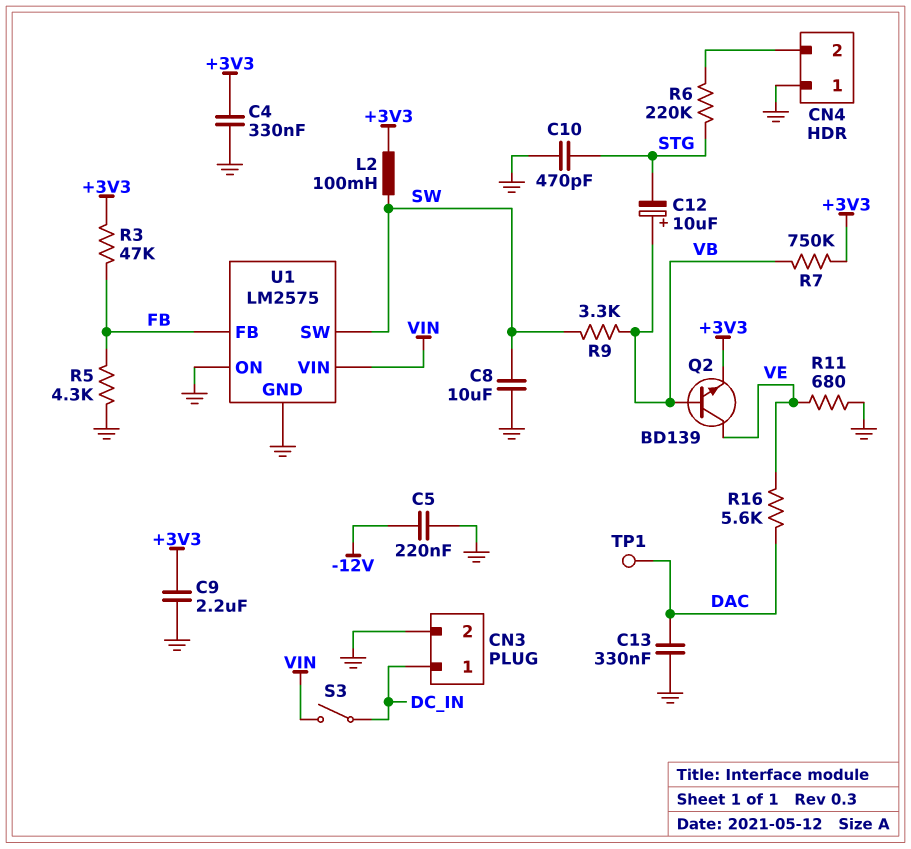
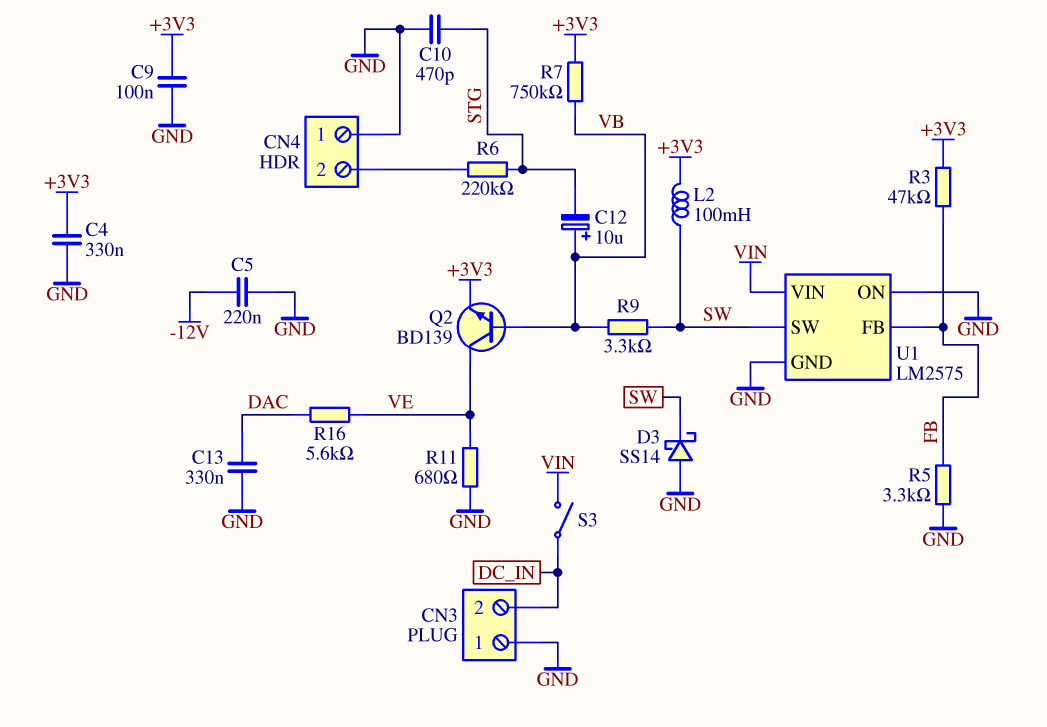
C8: 10uF (GND, SW) -> none
C9: 2.2uF (+3V3, GND) -> 100nF (+3V3, GND)
CN3 pin 1: DC_IN -> GND
CN3 pin 2: GND -> DC_IN
D3: none -> schottky SS14 (A GND, K SW)
R5: 4.3k (FB, GND) -> 3.3k (FB, GND)
TP1: test point (DAC) -> none

